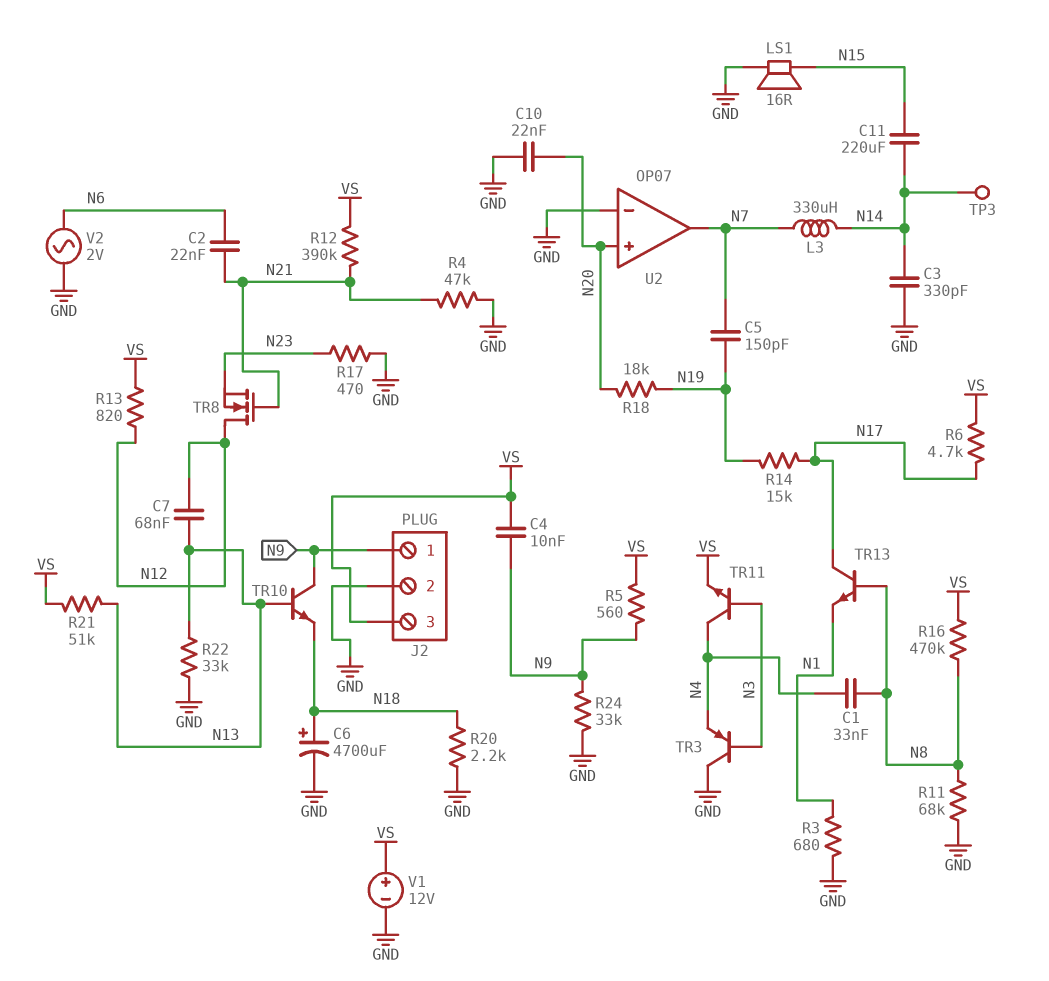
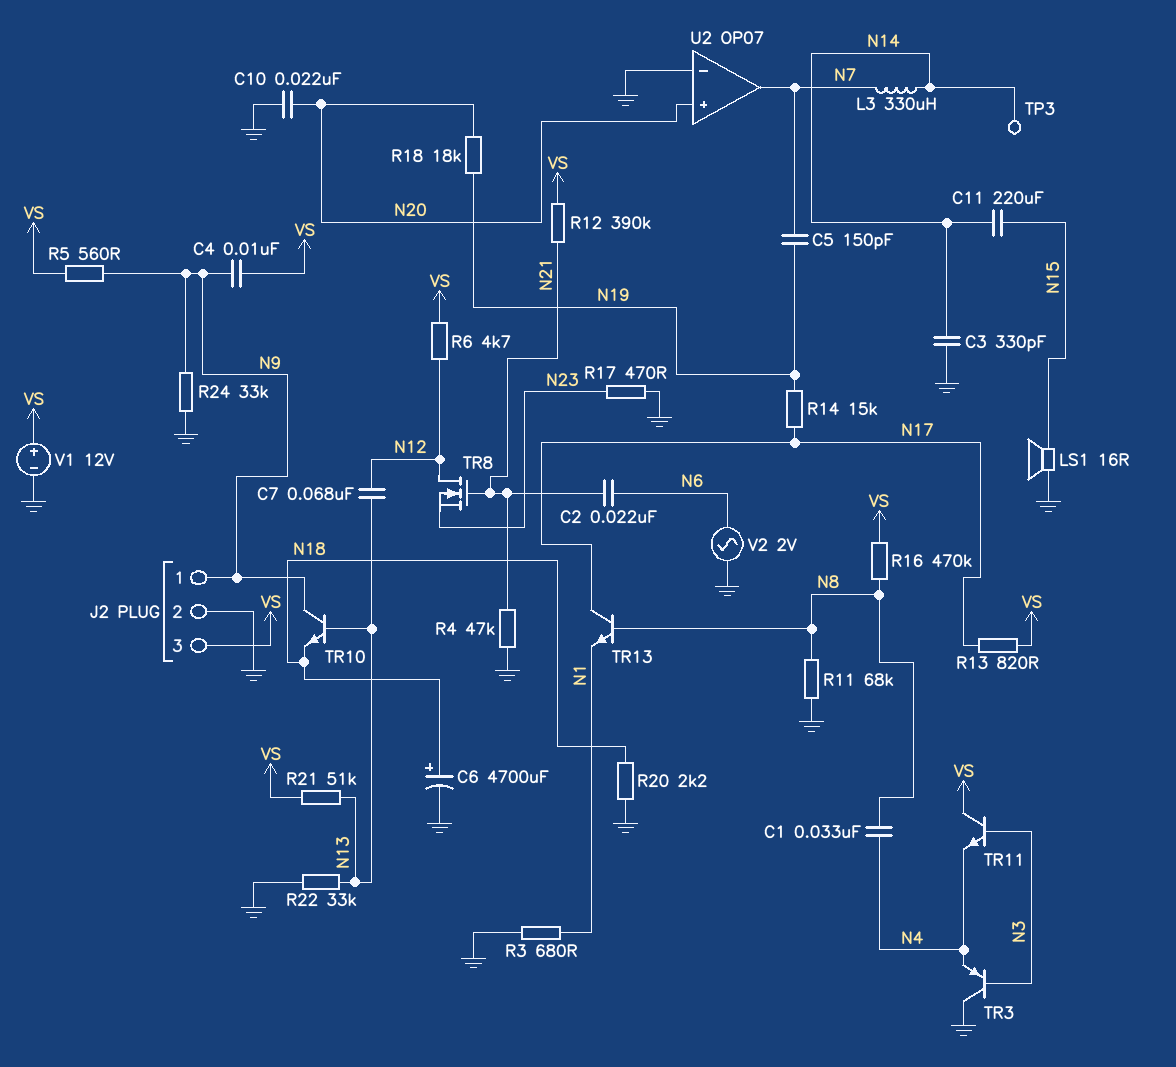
R6: 4.7k (N17, VS) -> 4.7k (N12, VS)
R13: 820 (N12, VS) -> 820 (N17, VS)
TR11: NPN (B N3, C N4, E VS) -> NPN (B N3, C VS, E N4)

